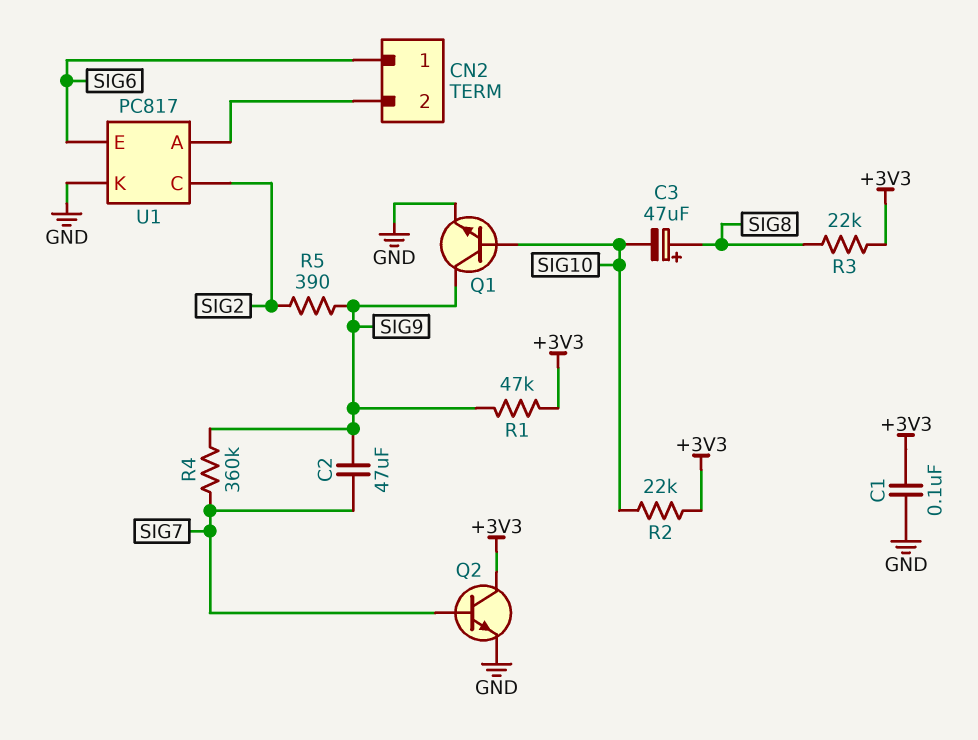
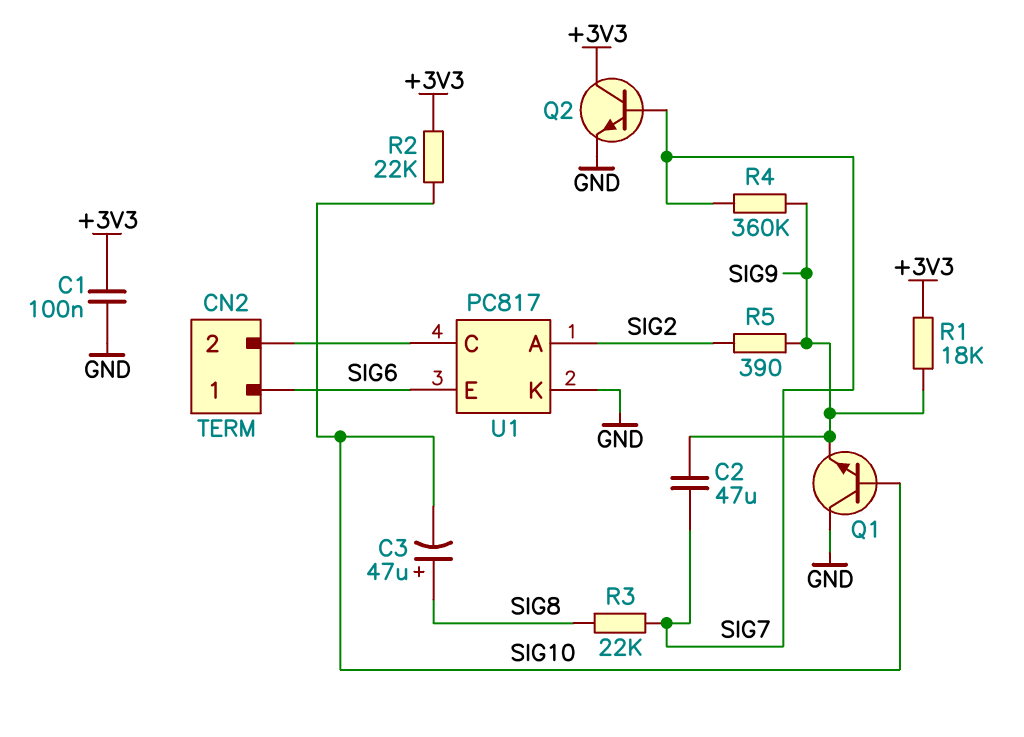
Q1: NPN (B SIG10, C SIG9, E GND) -> NPN (B SIG10, C GND, E SIG9)
R1: 47k (+3V3, SIG9) -> 18k (+3V3, SIG9)
R3: 22k (+3V3, SIG8) -> 22k (SIG7, SIG8)
U1 pin A: CN2/2 -> SIG2
U1 pin C: SIG2 -> CN2/2

